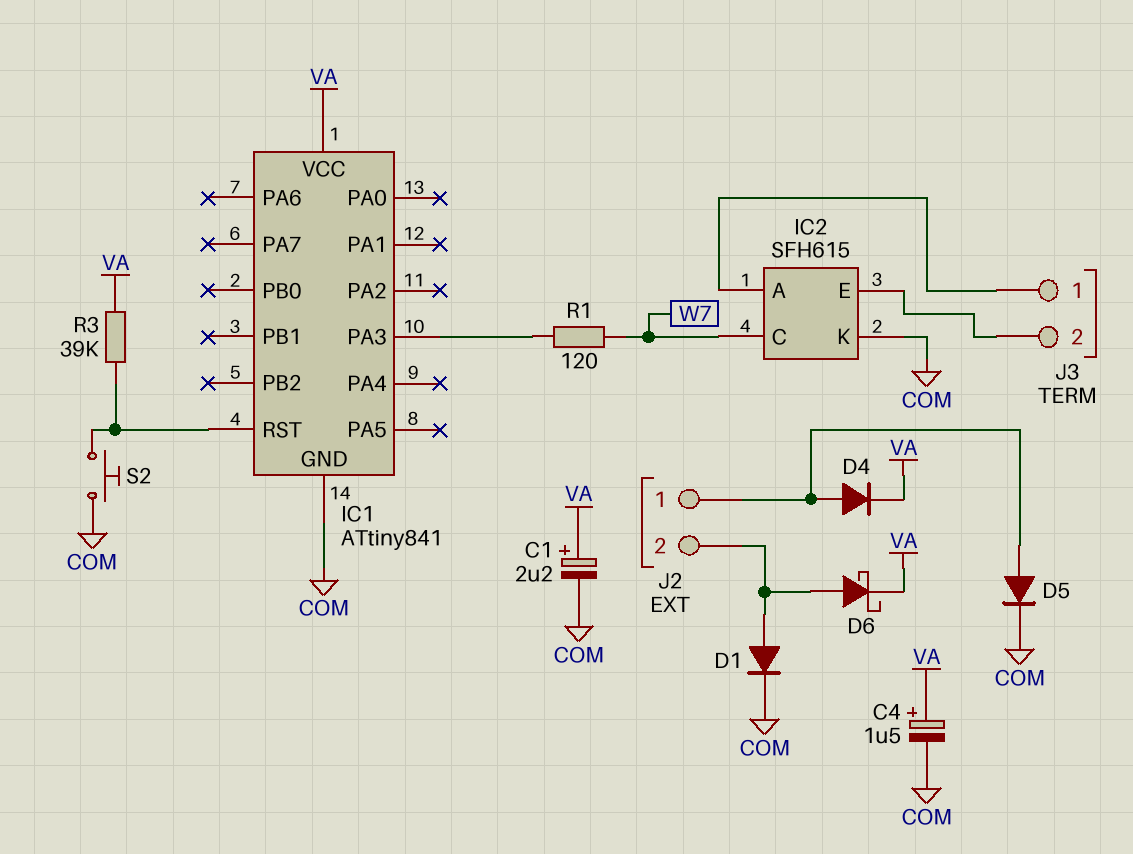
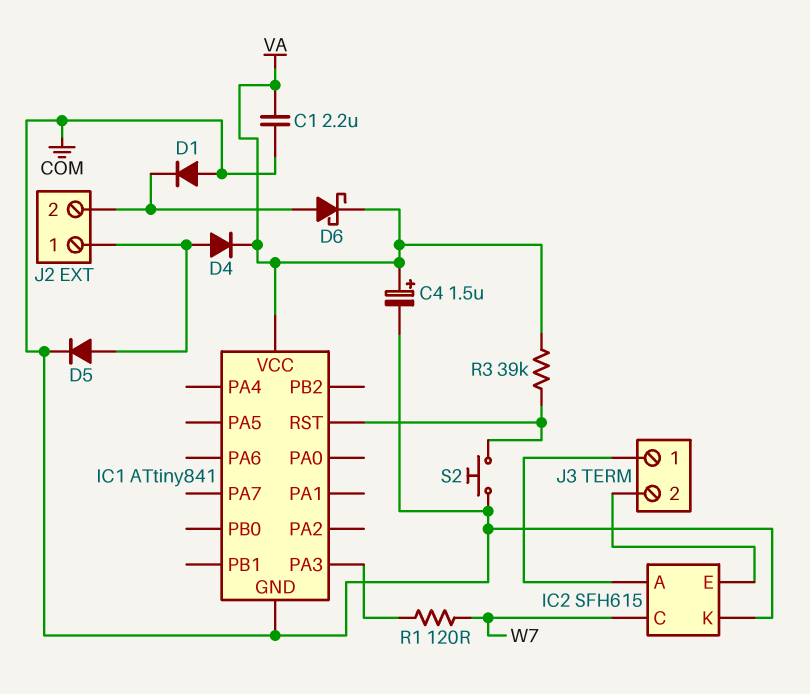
C1: 2.2uF (plus VA, minus COM) -> 2.2uF (COM, VA)
D1: diode (A J2/2, K COM) -> diode (A COM, K J2/2)

